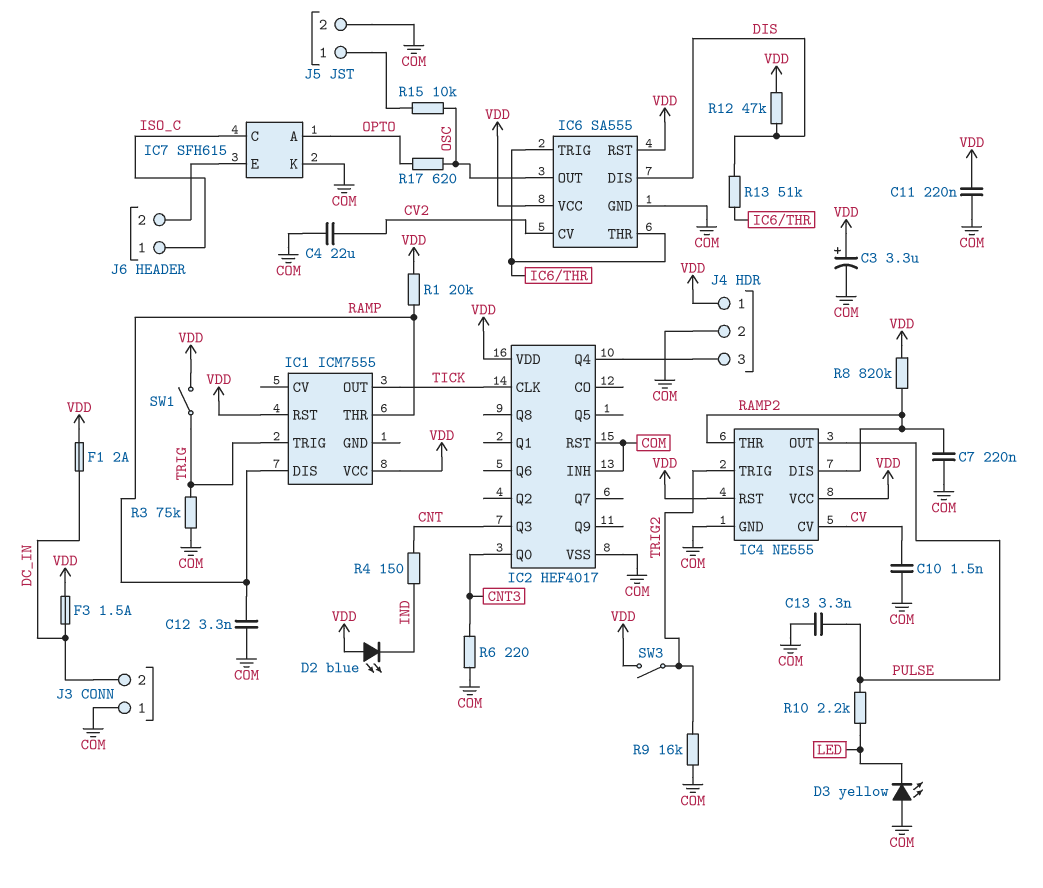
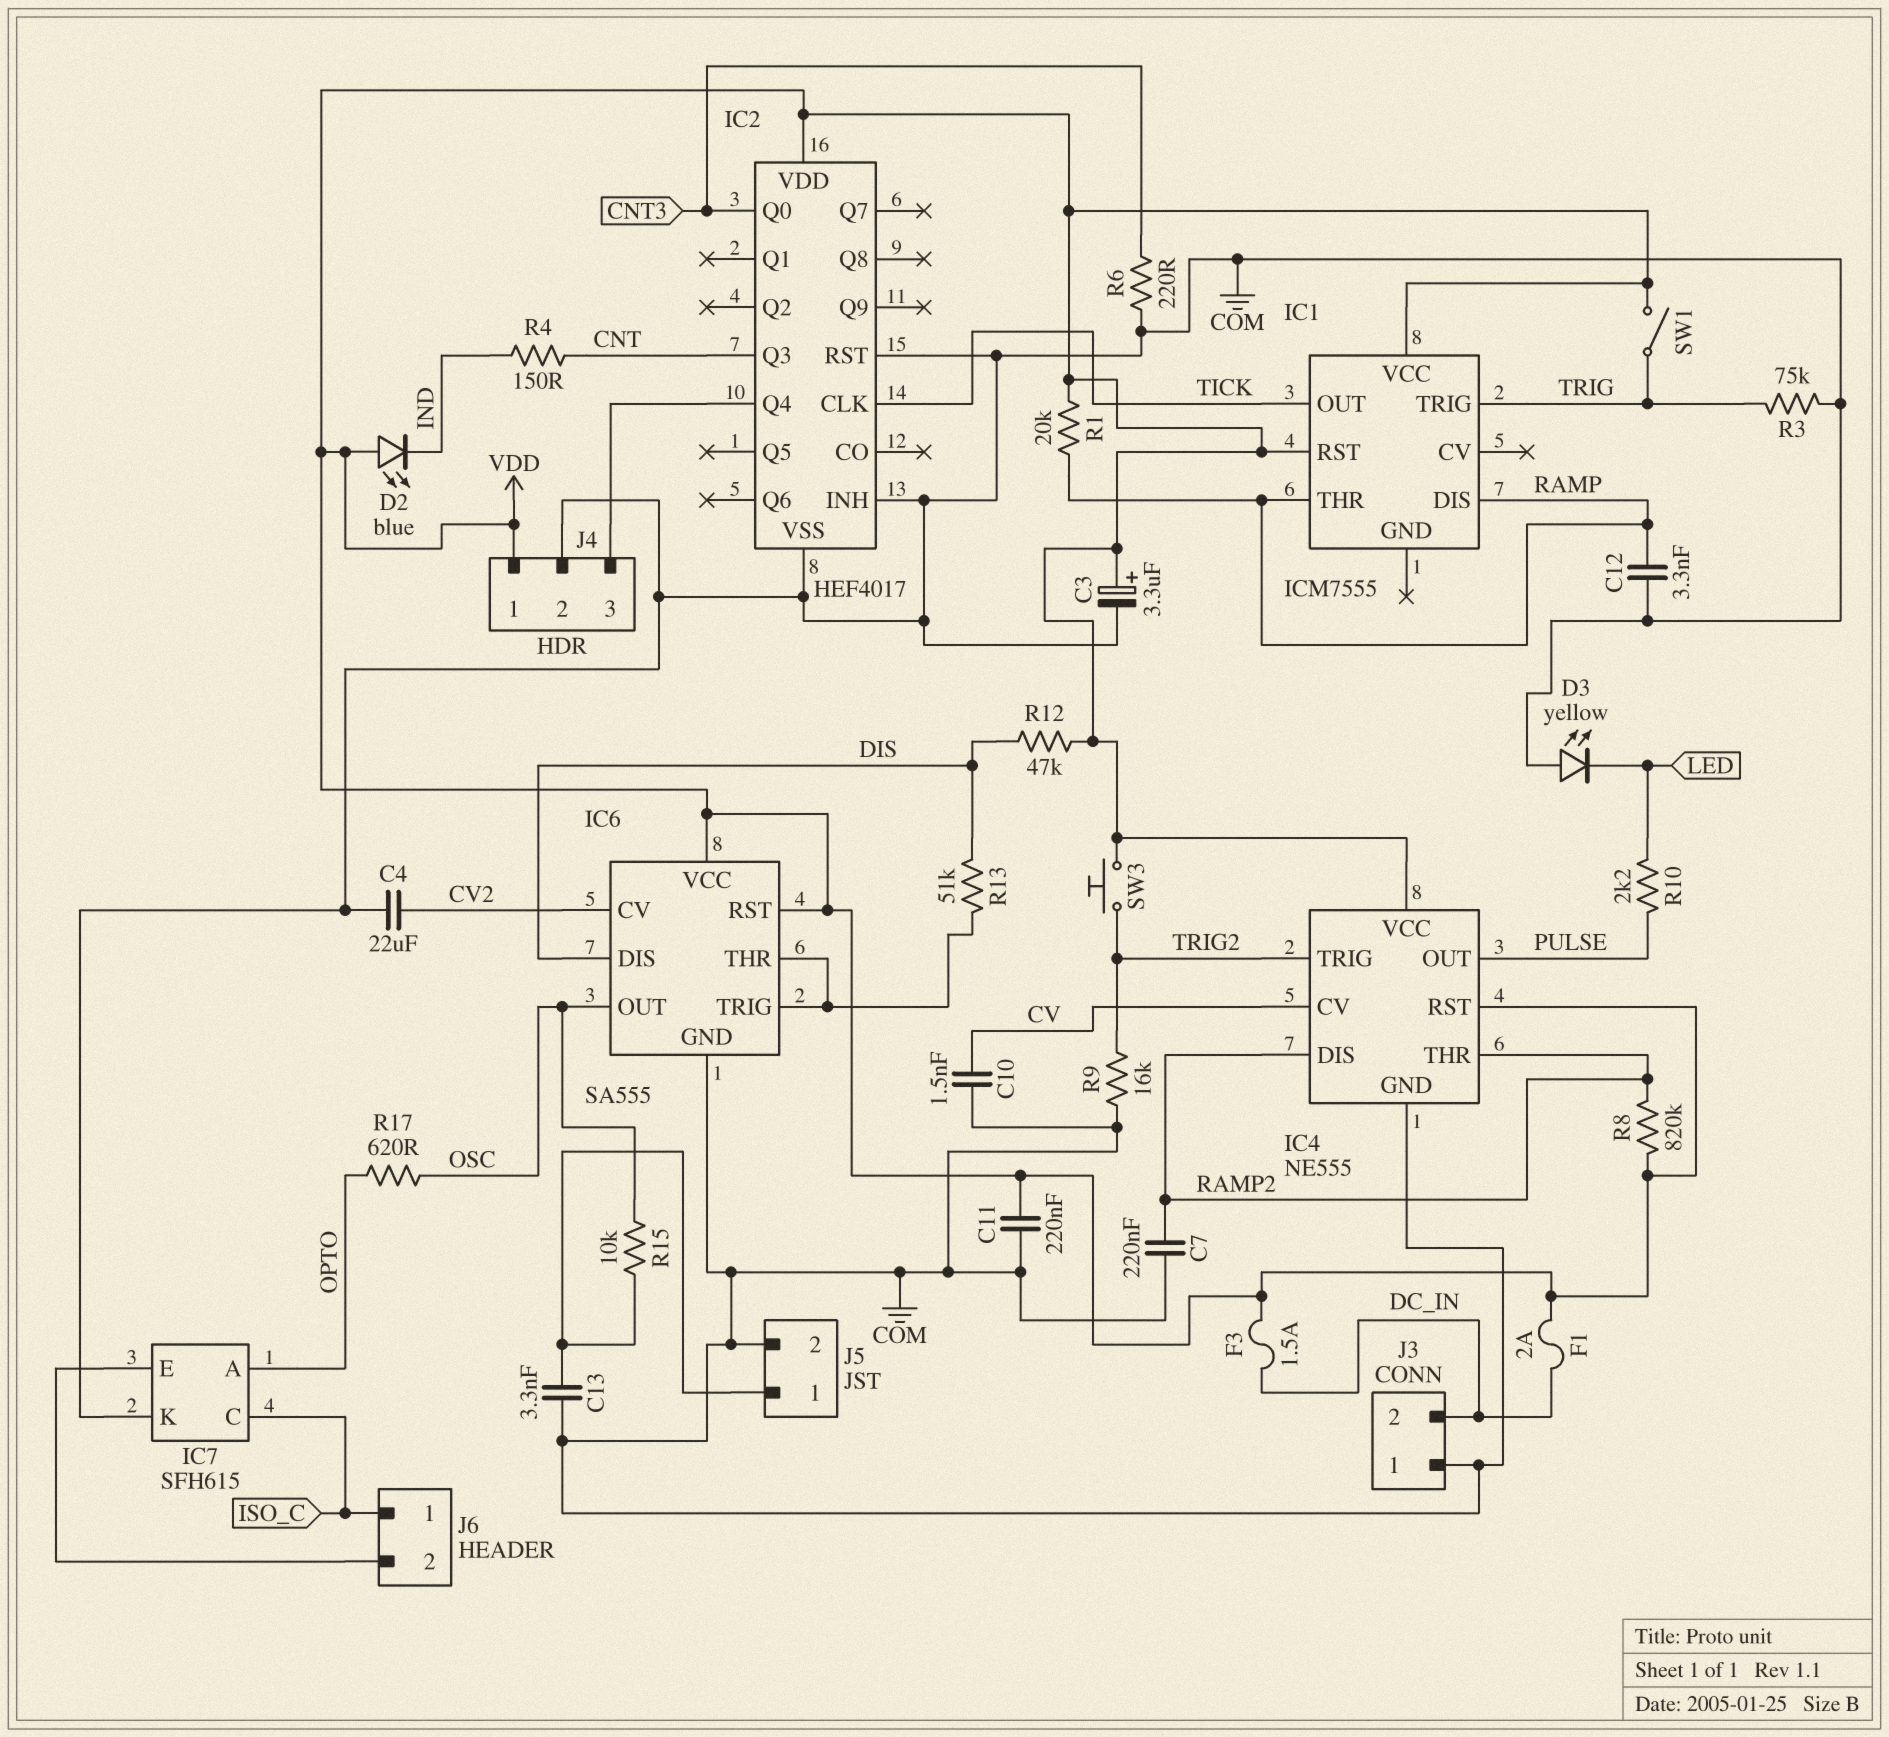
C13: 3.3nF (COM, PULSE) -> 3.3nF (COM, J5/1)
SW3: switch (TRIG2, VDD) -> button (TRIG2, VDD)

